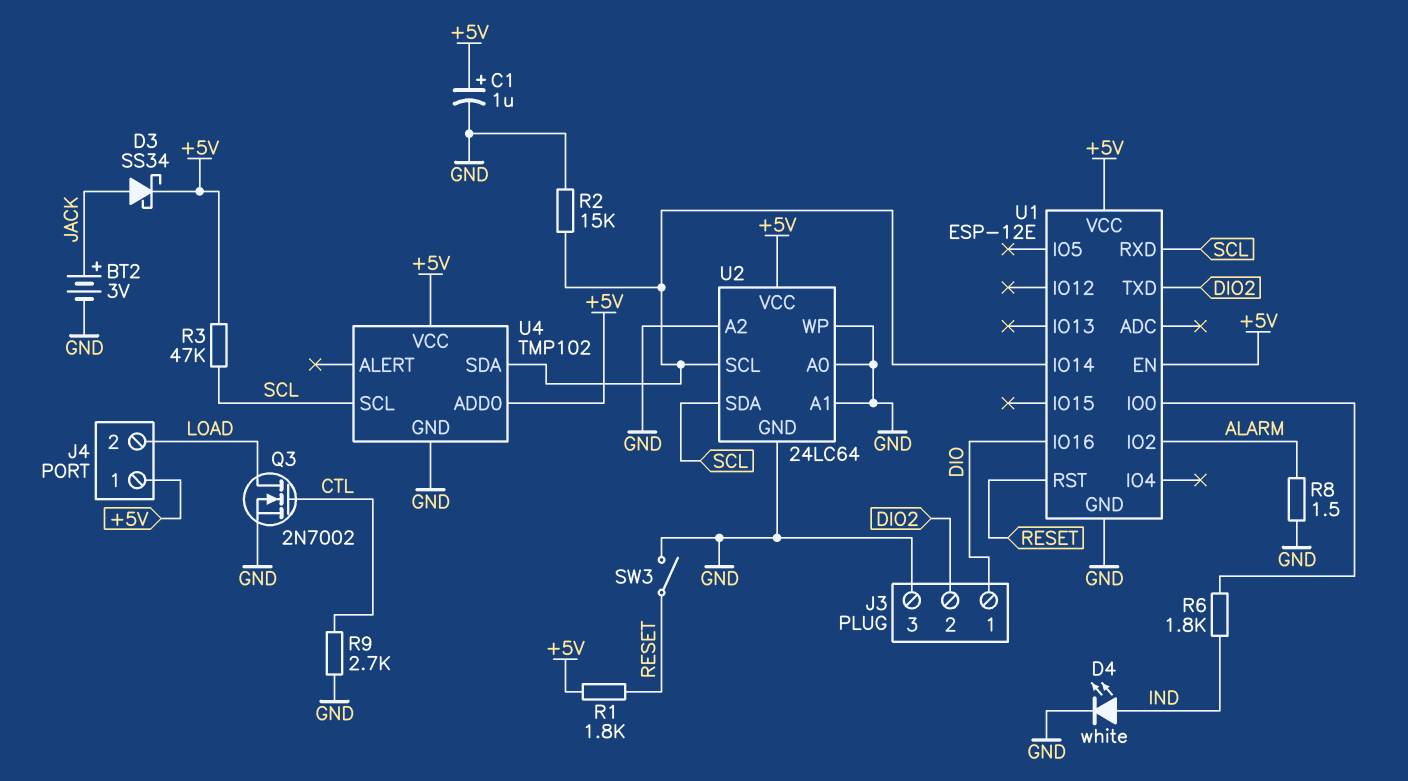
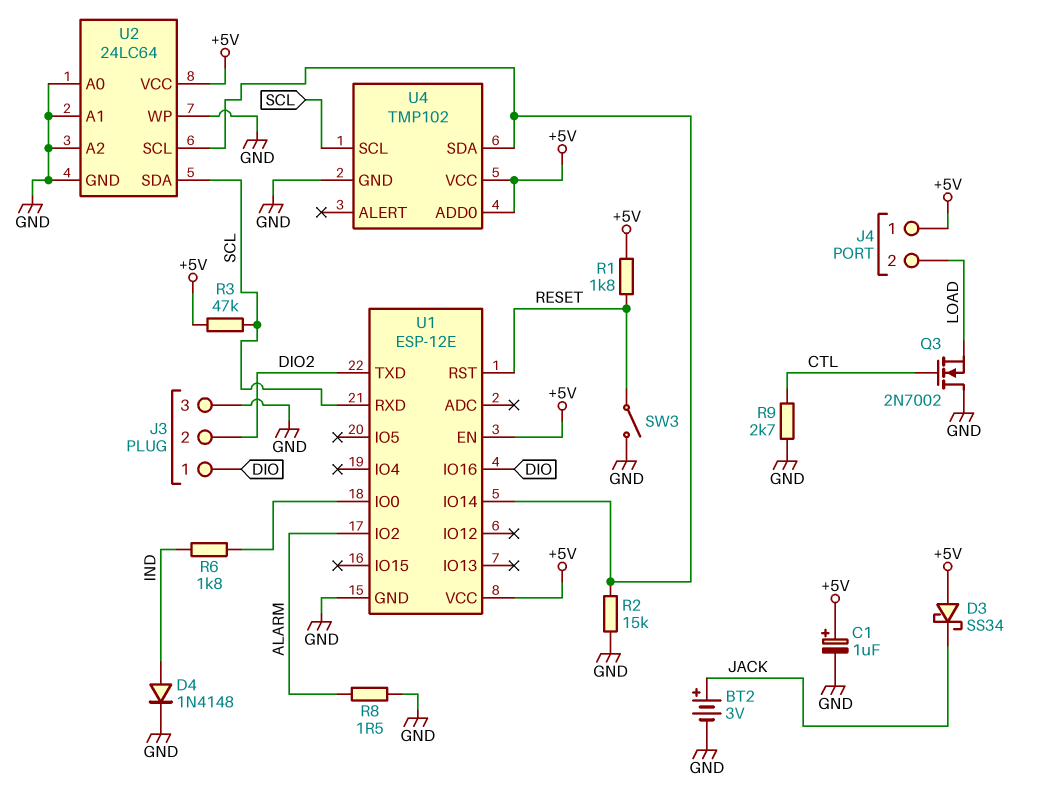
D3: schottky SS34 (A JACK, K +5V) -> schottky SS34 (A +5V, K JACK)
D4: LED white (A IND, K GND) -> diode 1N4148 (A IND, K GND)
Q3: NMOS 2N7002 (G CTL, D LOAD, S GND) -> NMOS 2N7002 (G CTL, D GND, S LOAD)

